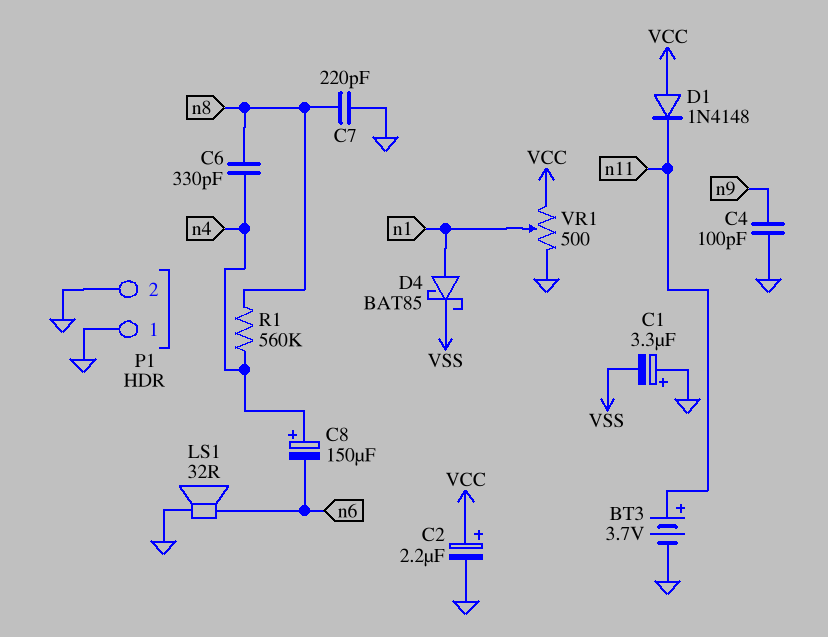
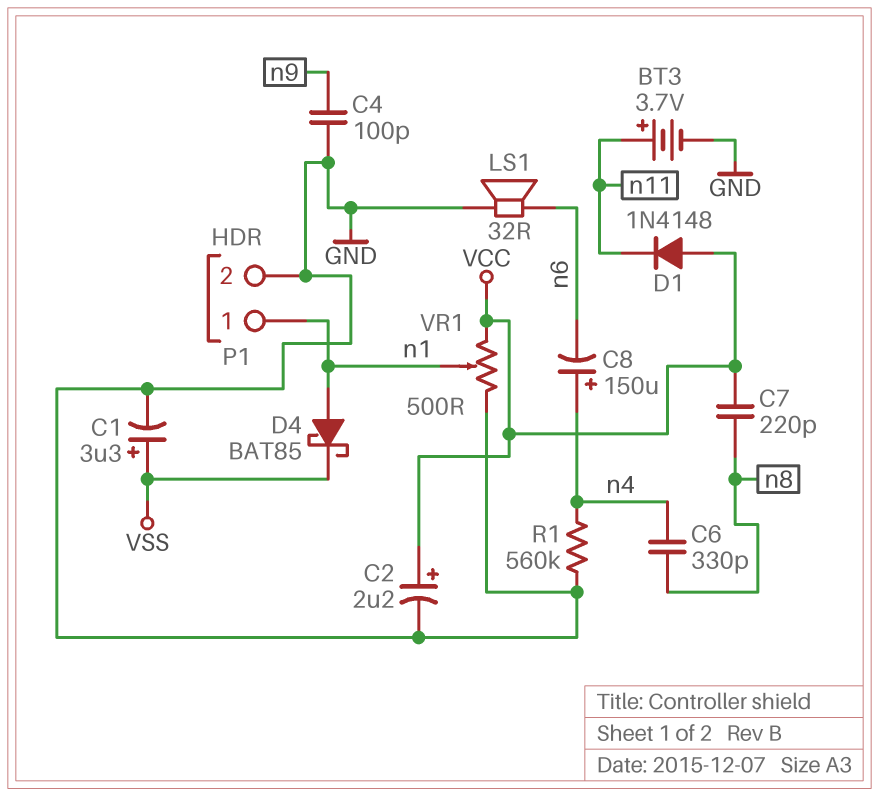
C1: 3.3uF (plus GND, minus VSS) -> 3.3uF (plus VSS, minus GND)
C7: 220pF (GND, n8) -> 220pF (VCC, n8)
P1 pin 1: GND -> n1
R1: 560k (n4, n8) -> 560k (GND, n4)

